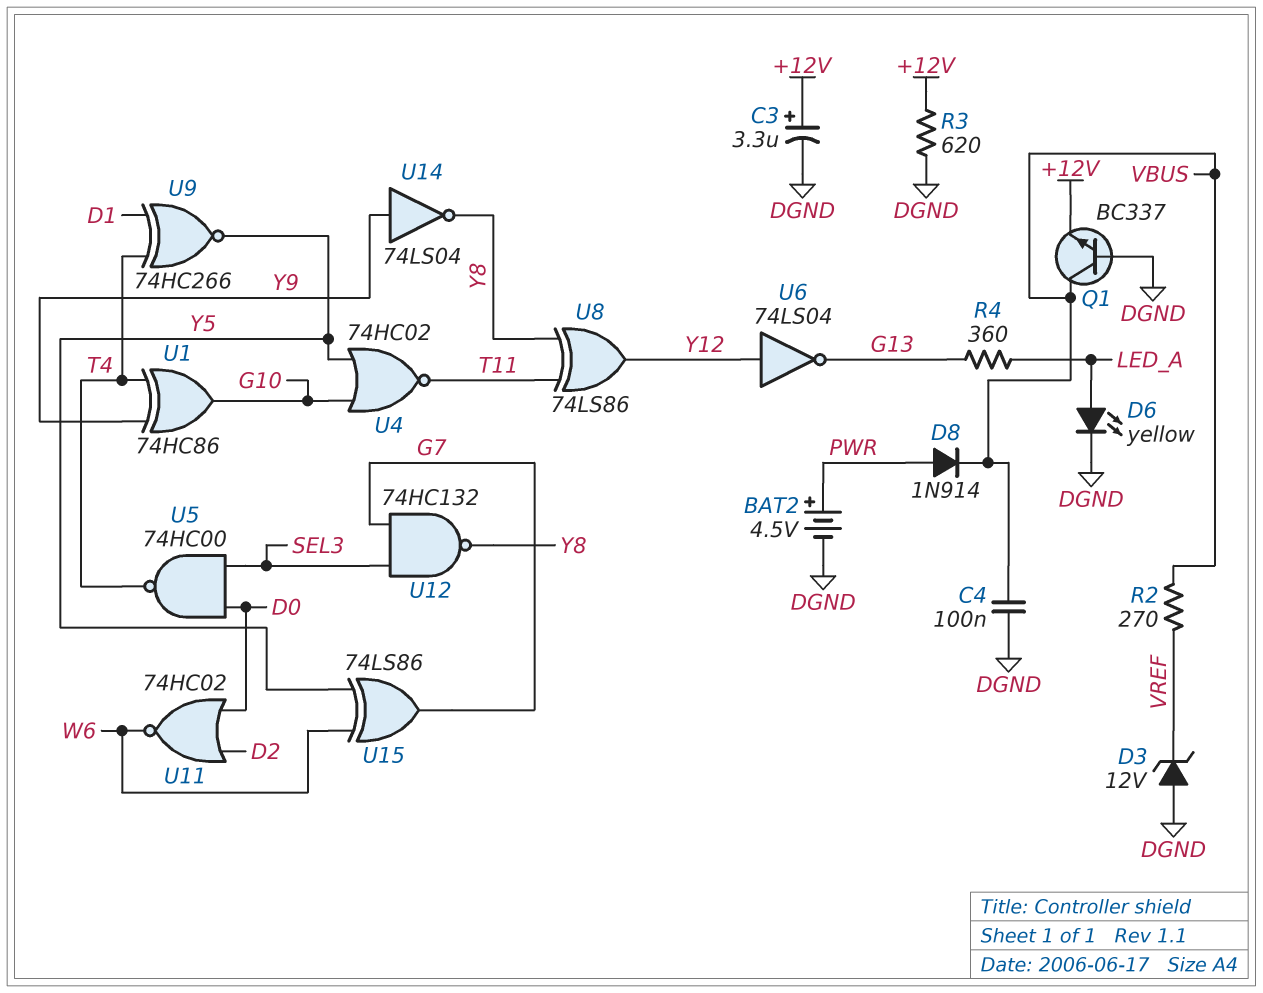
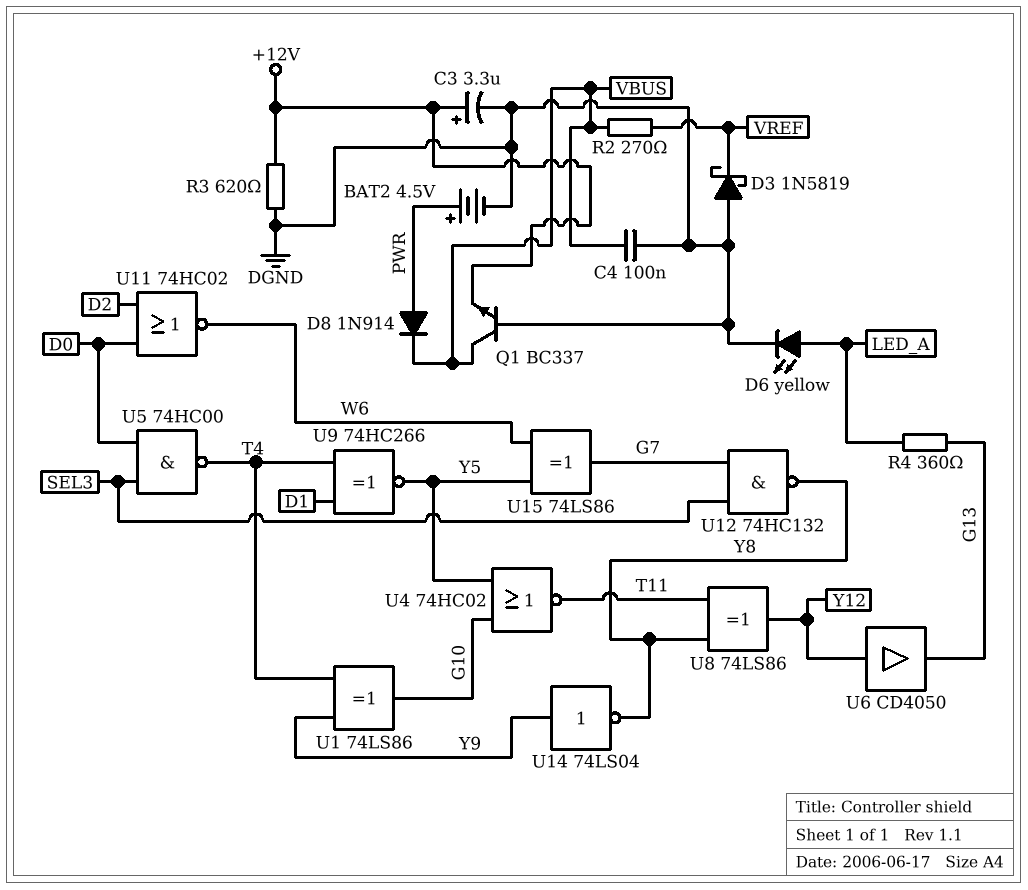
D3: zener 12V (A DGND, K VREF) -> schottky 1N5819 (A DGND, K VREF)
U1: XOR 74HC86 (in T4, in Y9, out G10) -> XOR 74LS86 (in T4, in Y9, out G10)
U6: NOT 74LS04 (in Y12, out G13) -> buffer CD4050 (in Y12, out G13)

